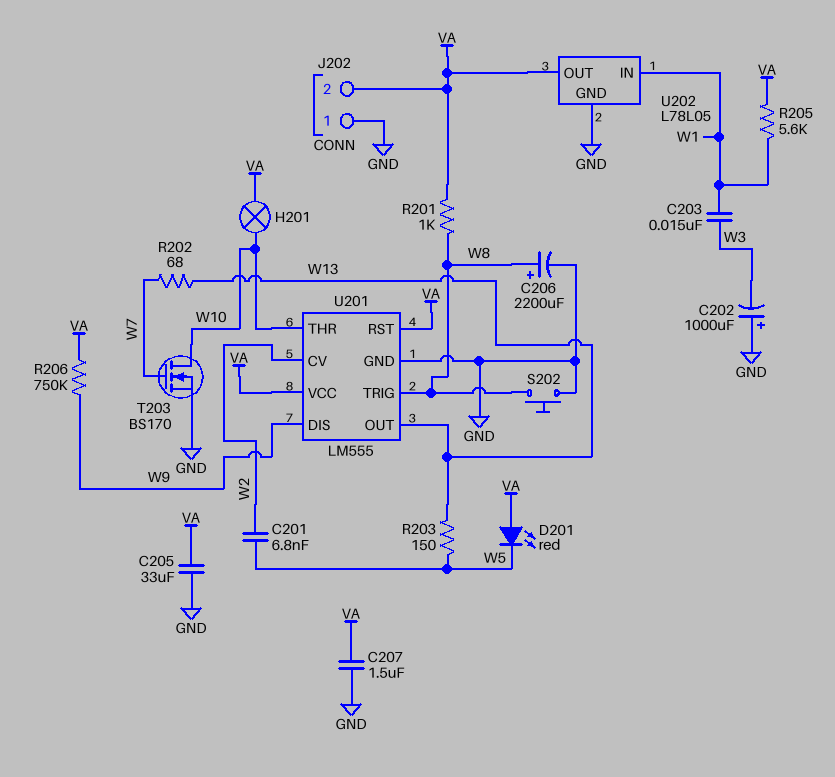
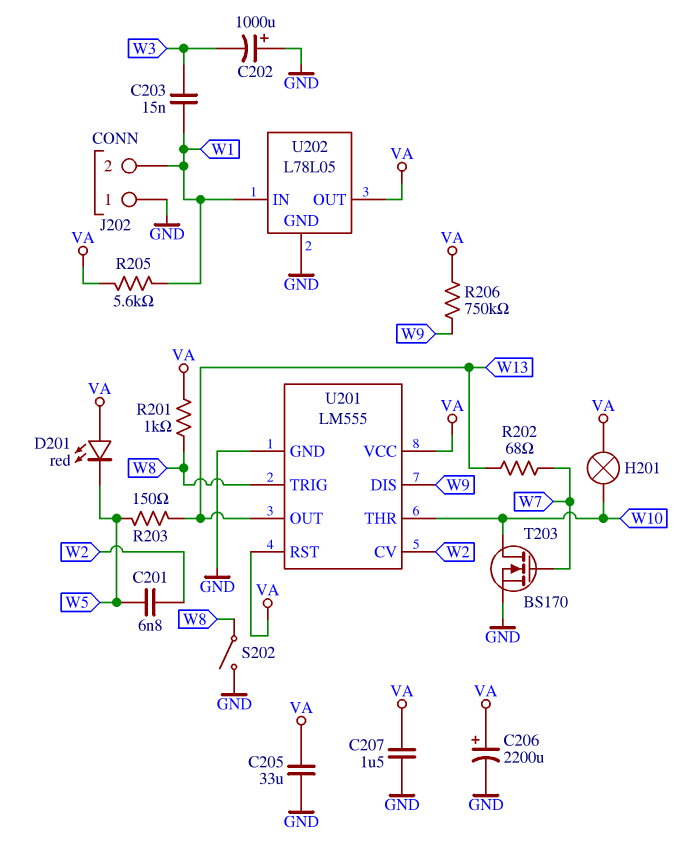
C206: 2200uF (plus W8, minus GND) -> 2200uF (plus VA, minus GND)
J202 pin 2: VA -> W1
S202: button (GND, W8) -> switch (GND, W8)

